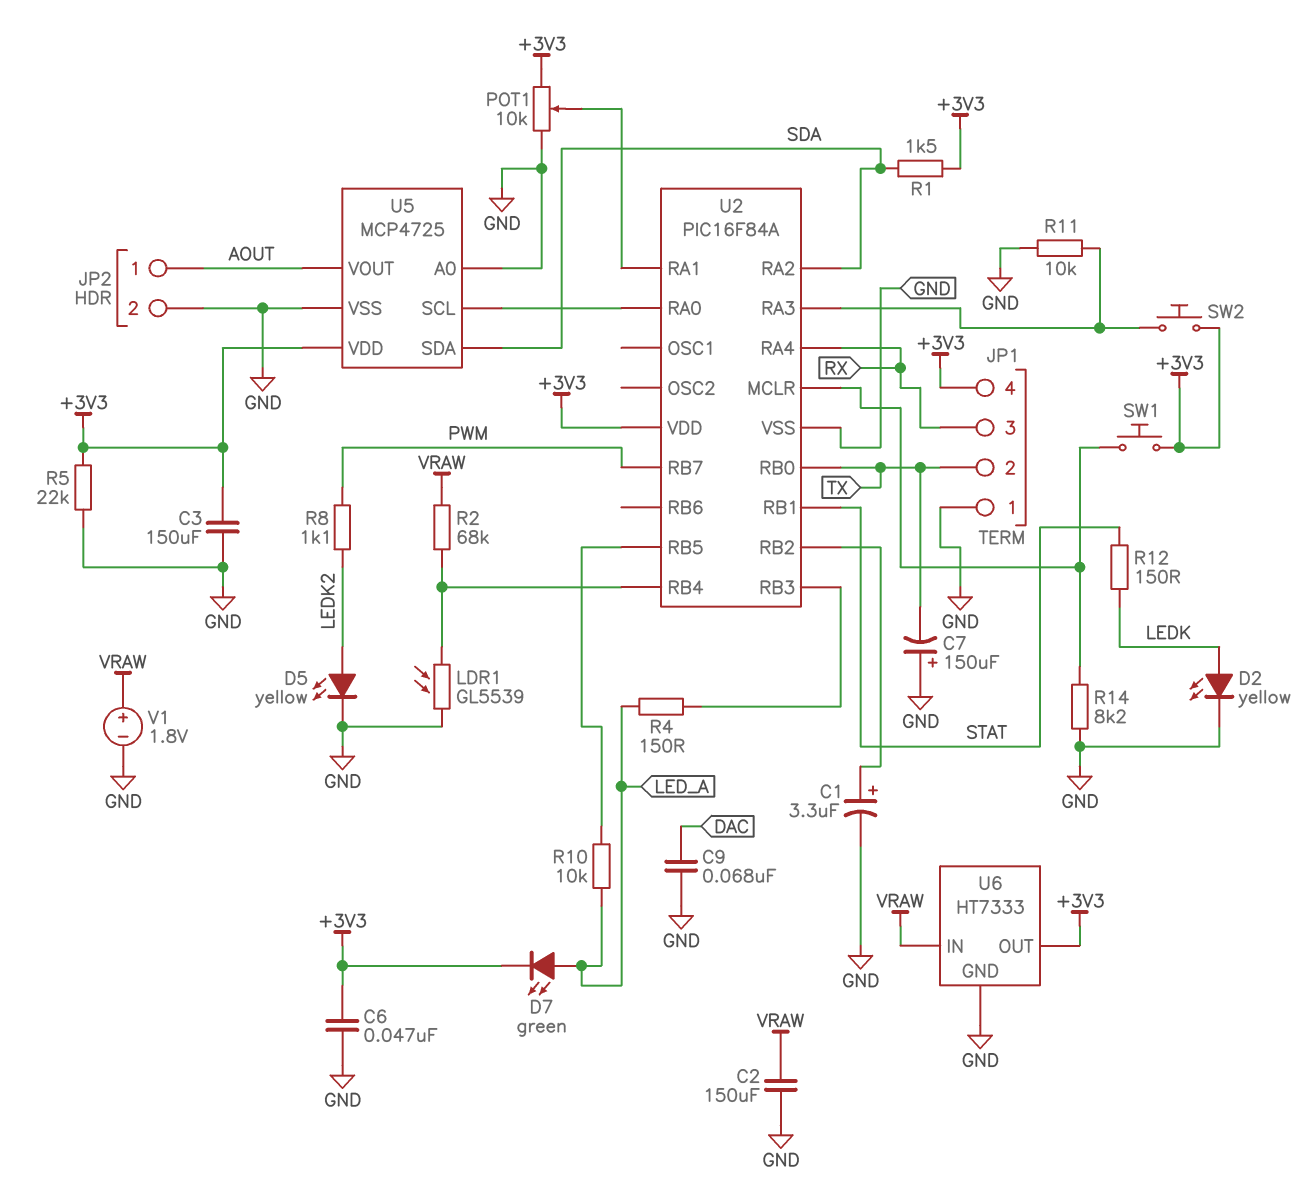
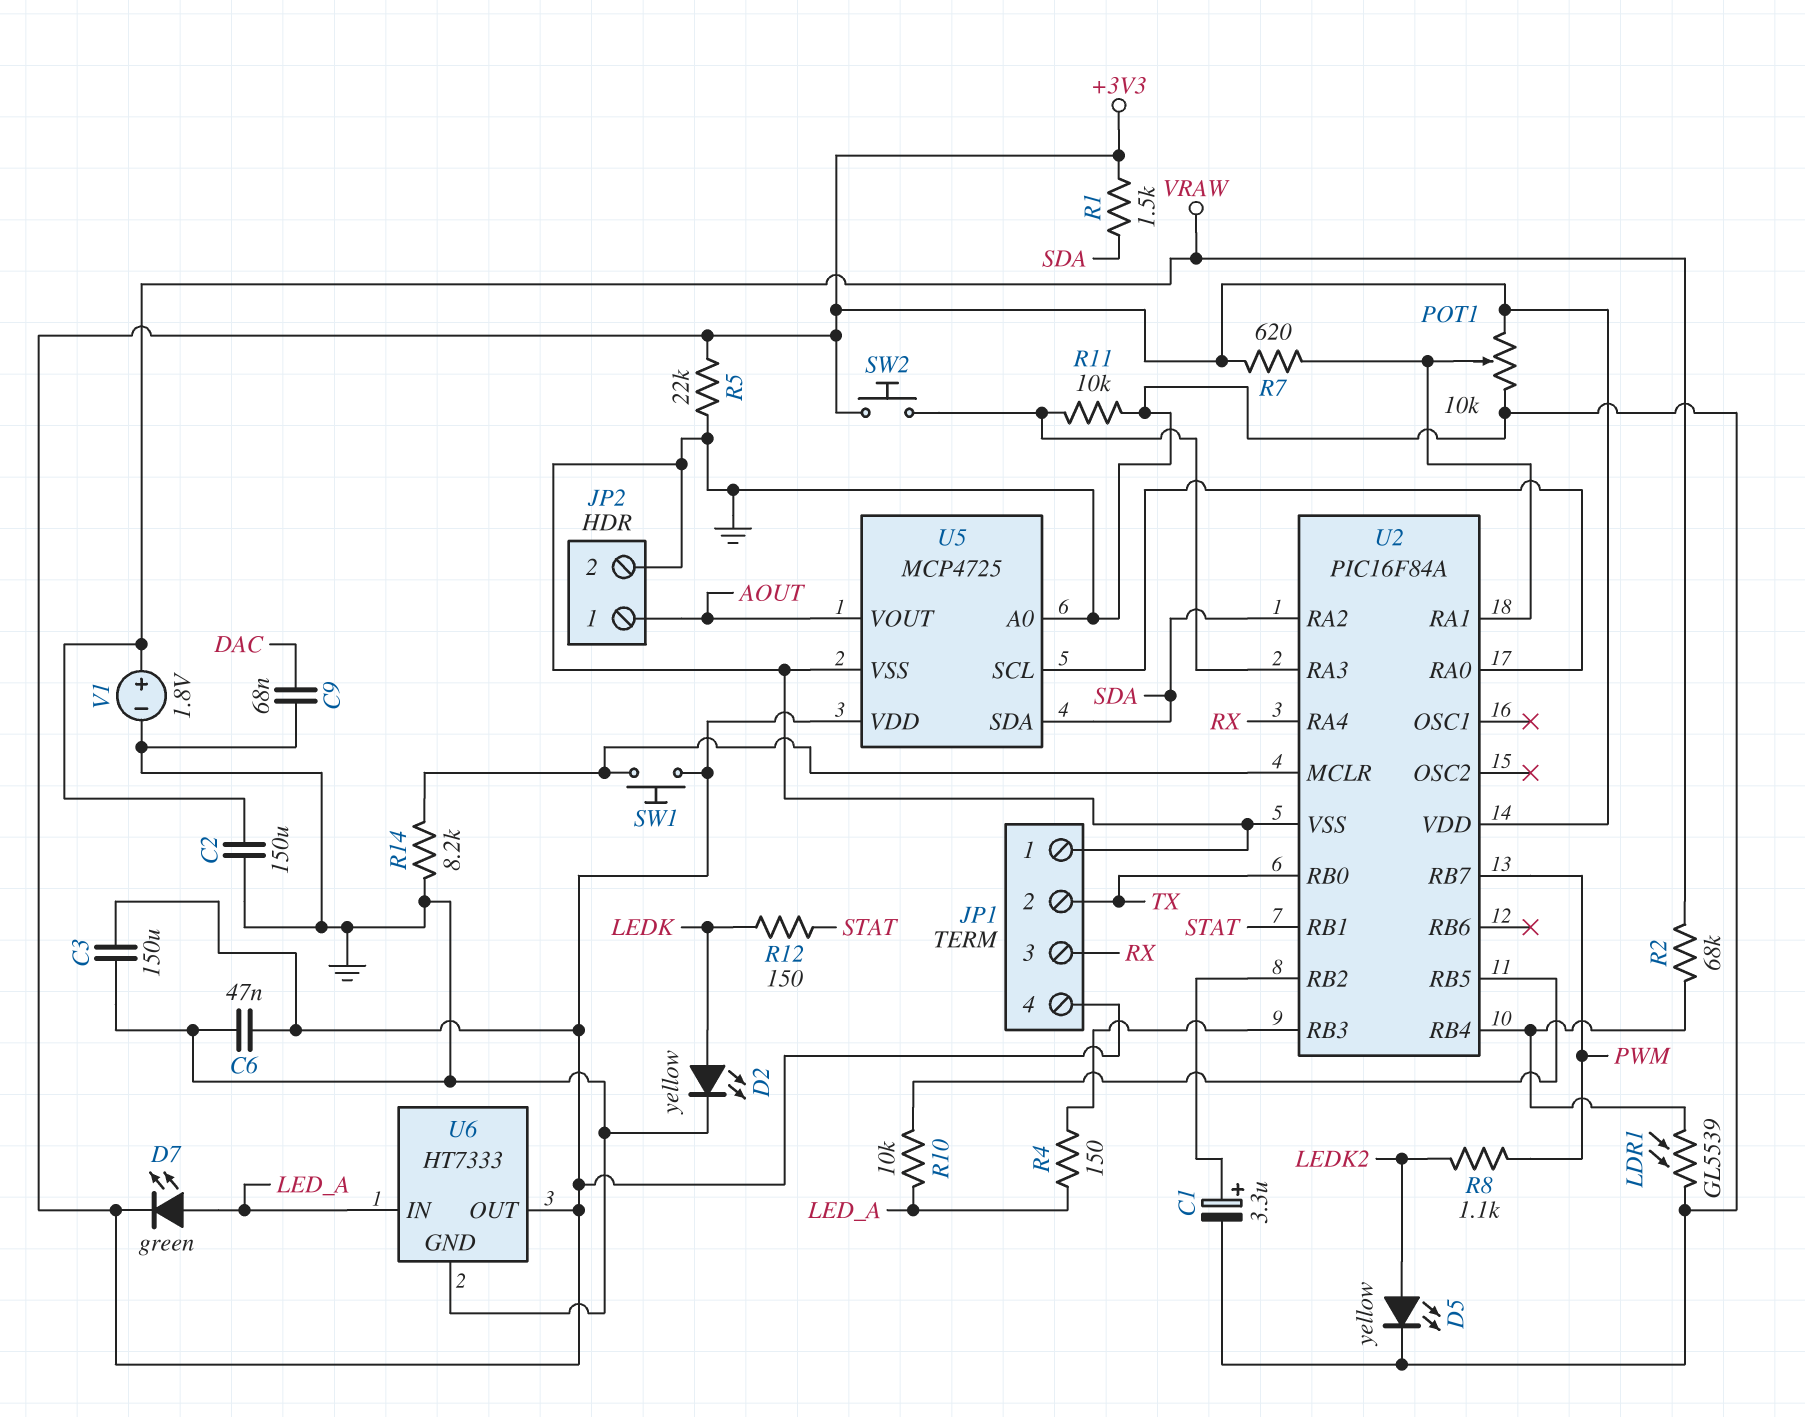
C7: 150uF (plus GND, minus TX) -> none
R7: none -> 620 (+3V3, U2/RA1)
U6 pin IN: VRAW -> LED_A

